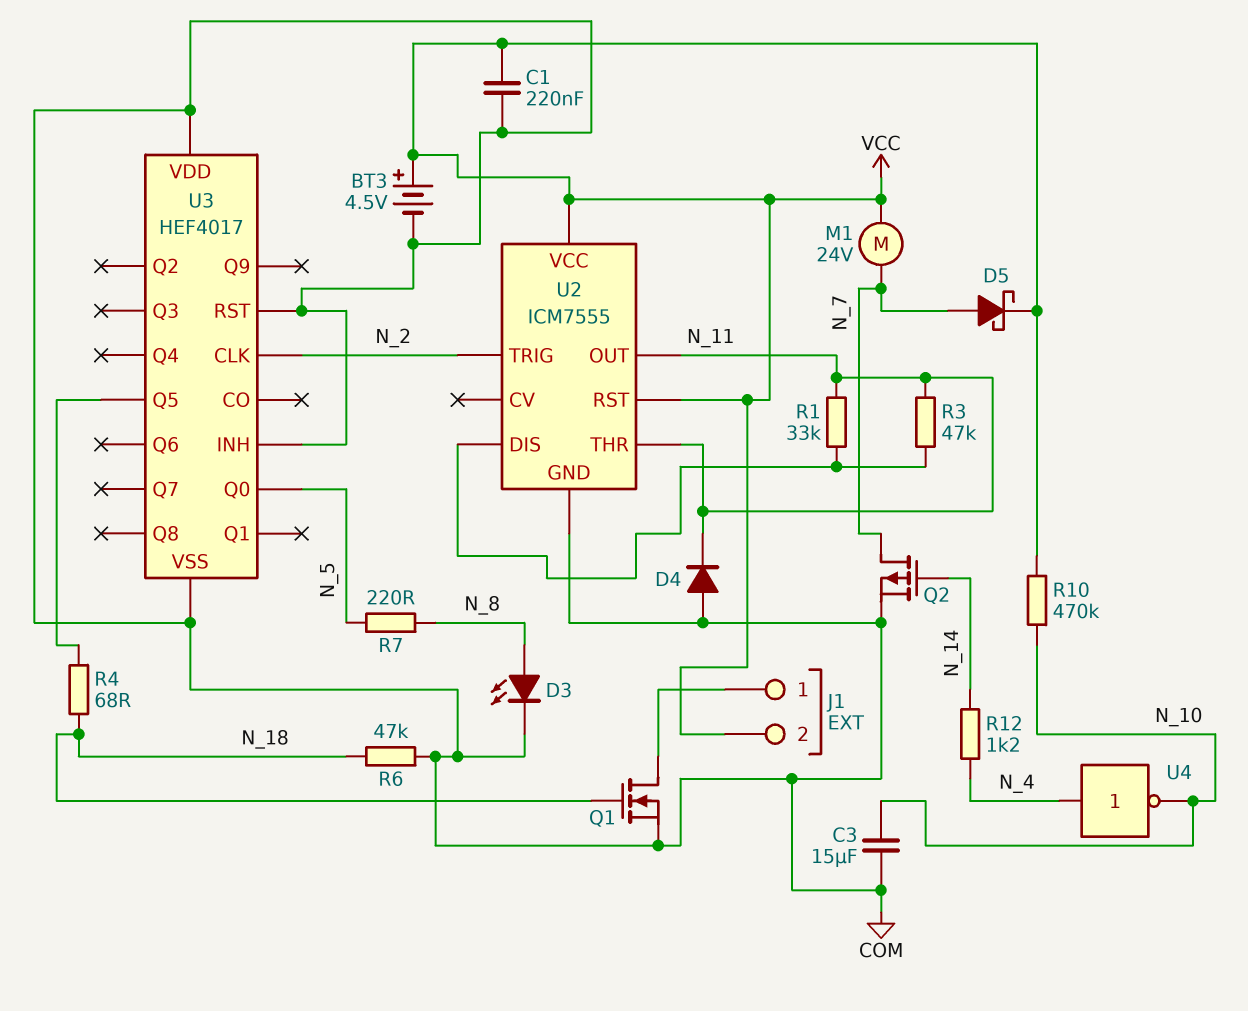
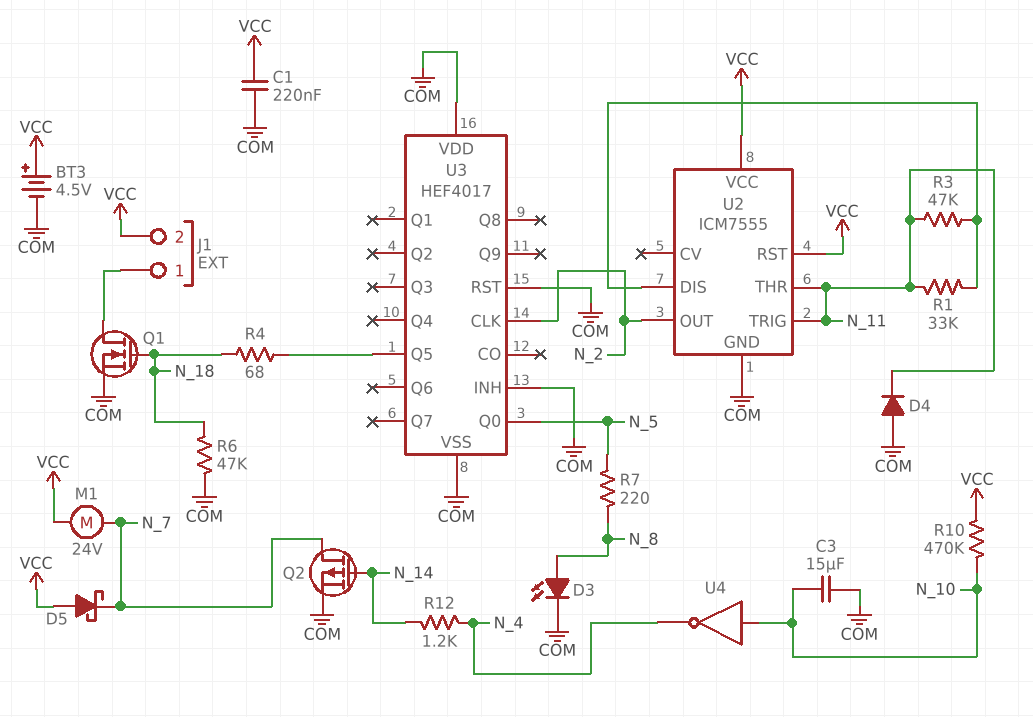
D5: schottky (A N_7, K VCC) -> schottky (A VCC, K N_7)
U2 pin OUT: N_11 -> N_2
U2 pin TRIG: N_2 -> N_11
U4: NOT (in N_4, out N_10) -> NOT (in N_10, out N_4)

